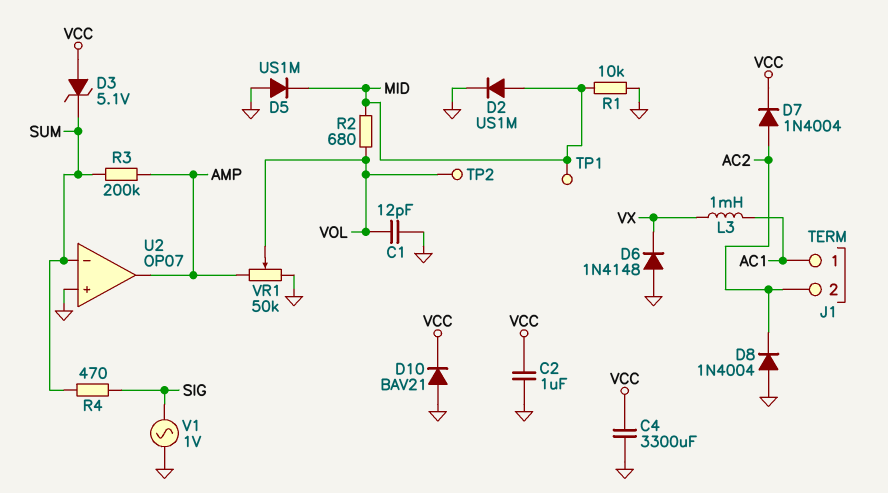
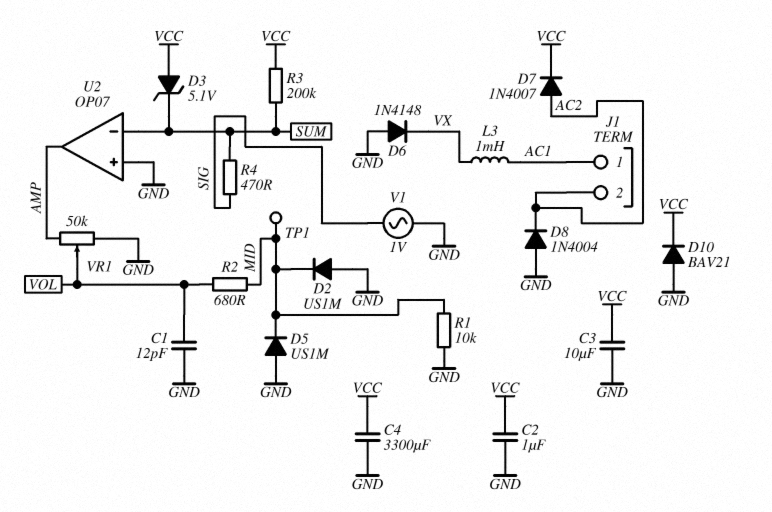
C3: none -> 10uF (GND, VCC)
D2: diode US1M (A MID, K GND) -> diode US1M (A GND, K MID)
D7: diode 1N4004 (A AC2, K VCC) -> diode 1N4007 (A AC2, K VCC)
R3: 200k (AMP, SUM) -> 200k (SUM, VCC)
TP2: test point (VOL) -> none

